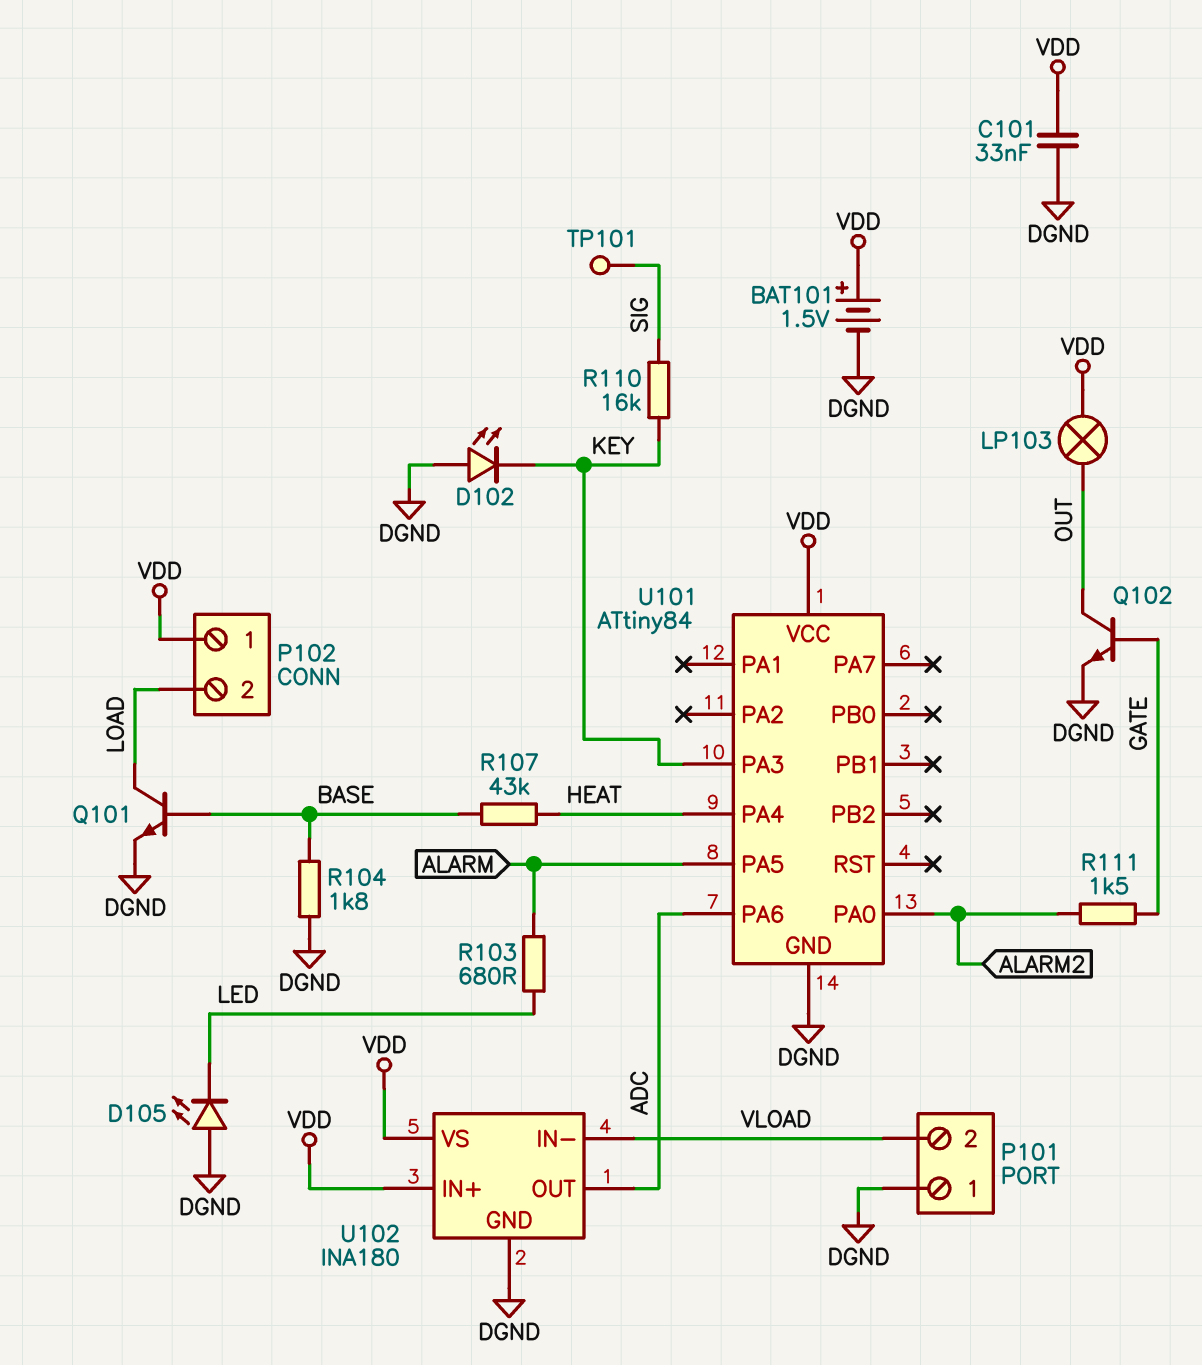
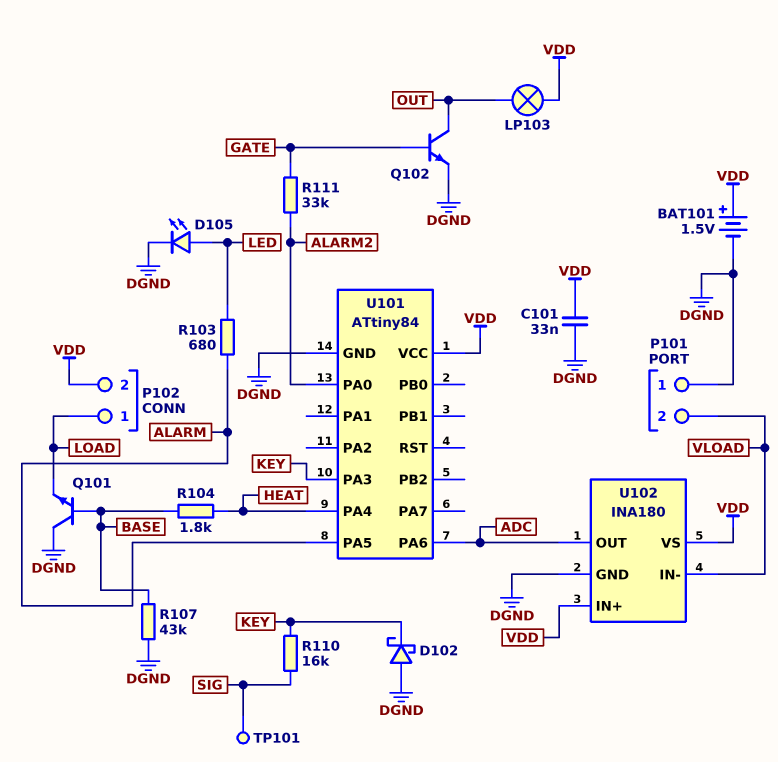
D102: LED (A DGND, K KEY) -> schottky (A DGND, K KEY)
D105: LED (A DGND, K LED) -> LED (A LED, K DGND)
P102 pin 1: VDD -> LOAD
P102 pin 2: LOAD -> VDD
Q101: NPN (B BASE, C LOAD, E DGND) -> NPN (B BASE, C DGND, E LOAD)
R104: 1.8k (BASE, DGND) -> 1.8k (BASE, HEAT)
R107: 43k (BASE, HEAT) -> 43k (BASE, DGND)
R111: 1.5k (ALARM2, GATE) -> 33k (ALARM2, GATE)

